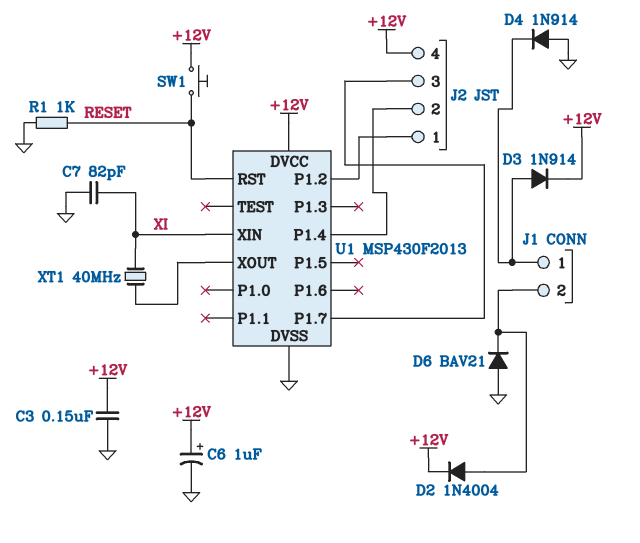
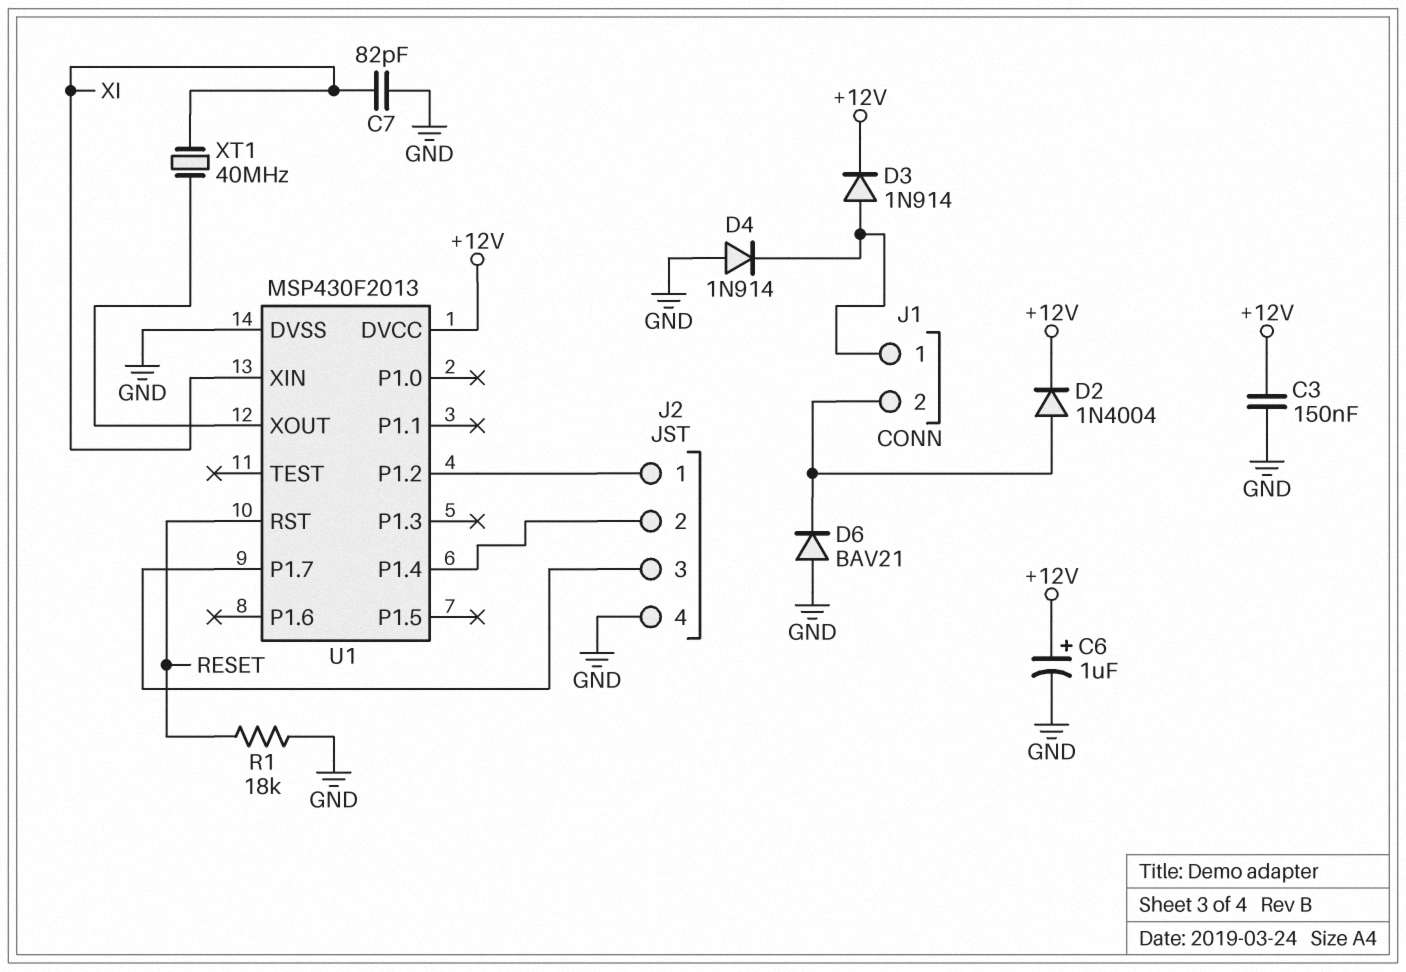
J2 pin 4: +12V -> GND
R1: 1k (GND, RESET) -> 18k (GND, RESET)
SW1: button (+12V, RESET) -> none

